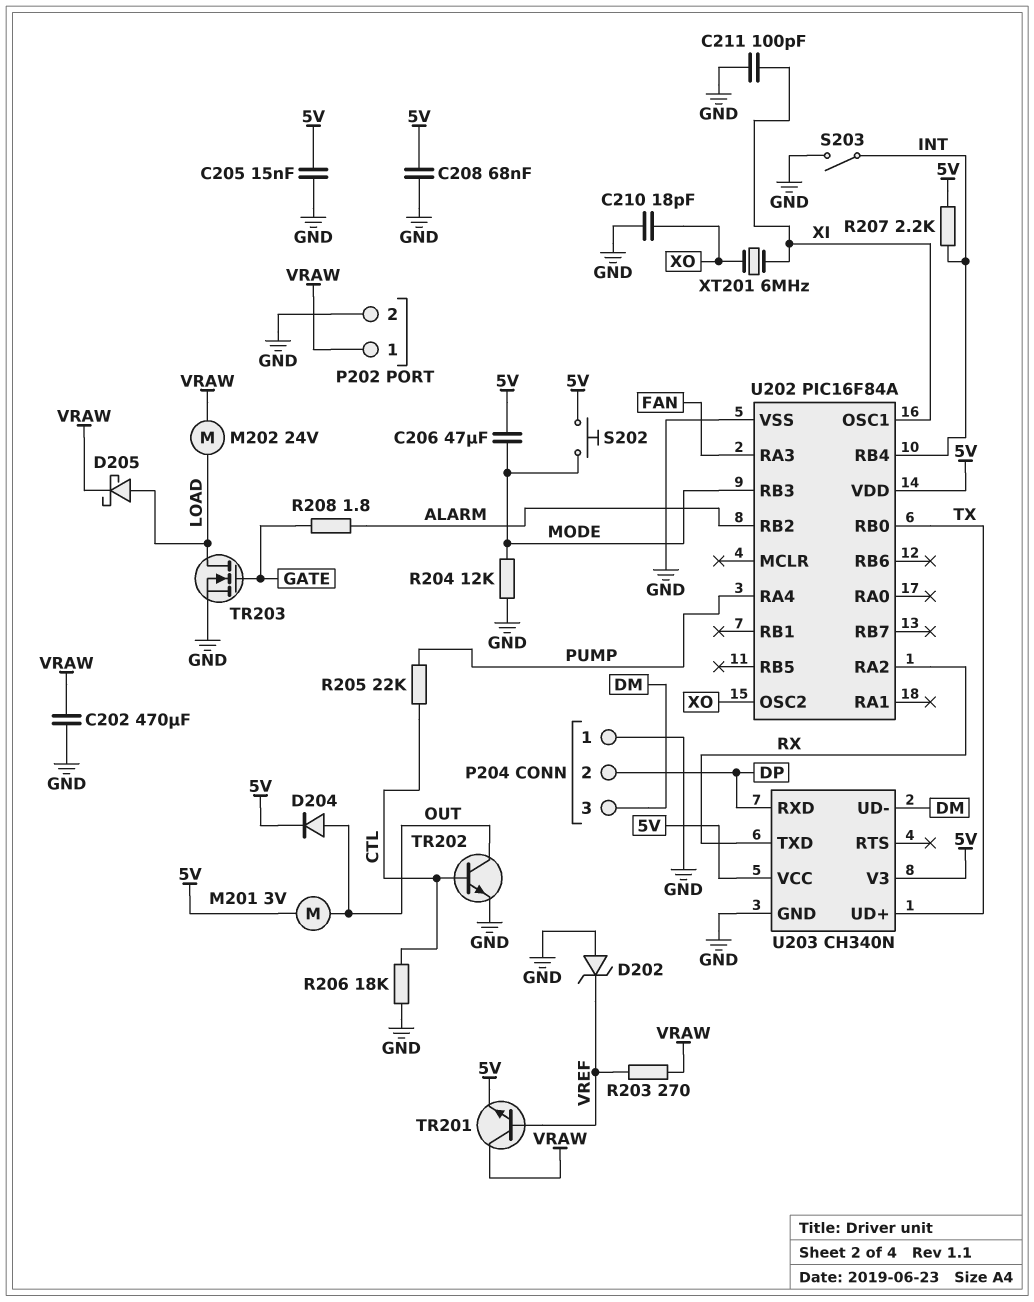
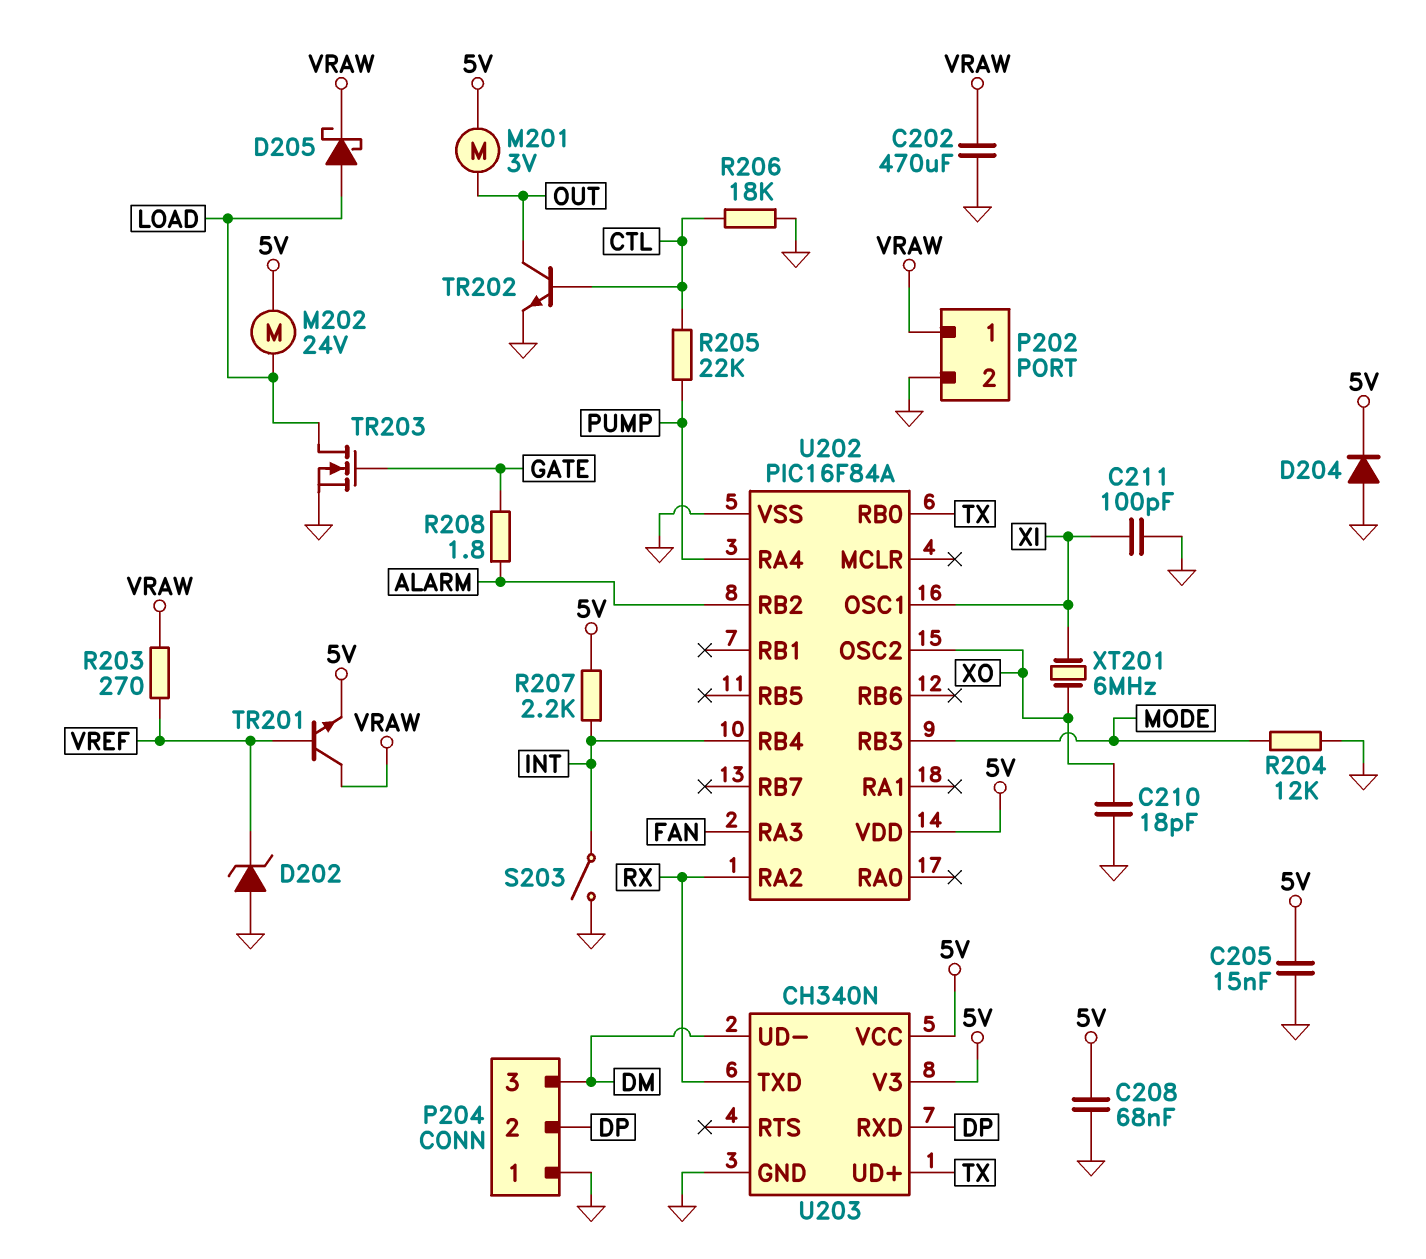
C206: 47uF (5V, MODE) -> none
D204: diode (A OUT, K 5V) -> diode (A GND, K 5V)
M202: motor 24V (LOAD, VRAW) -> motor 24V (5V, LOAD)
S202: button (5V, MODE) -> none

